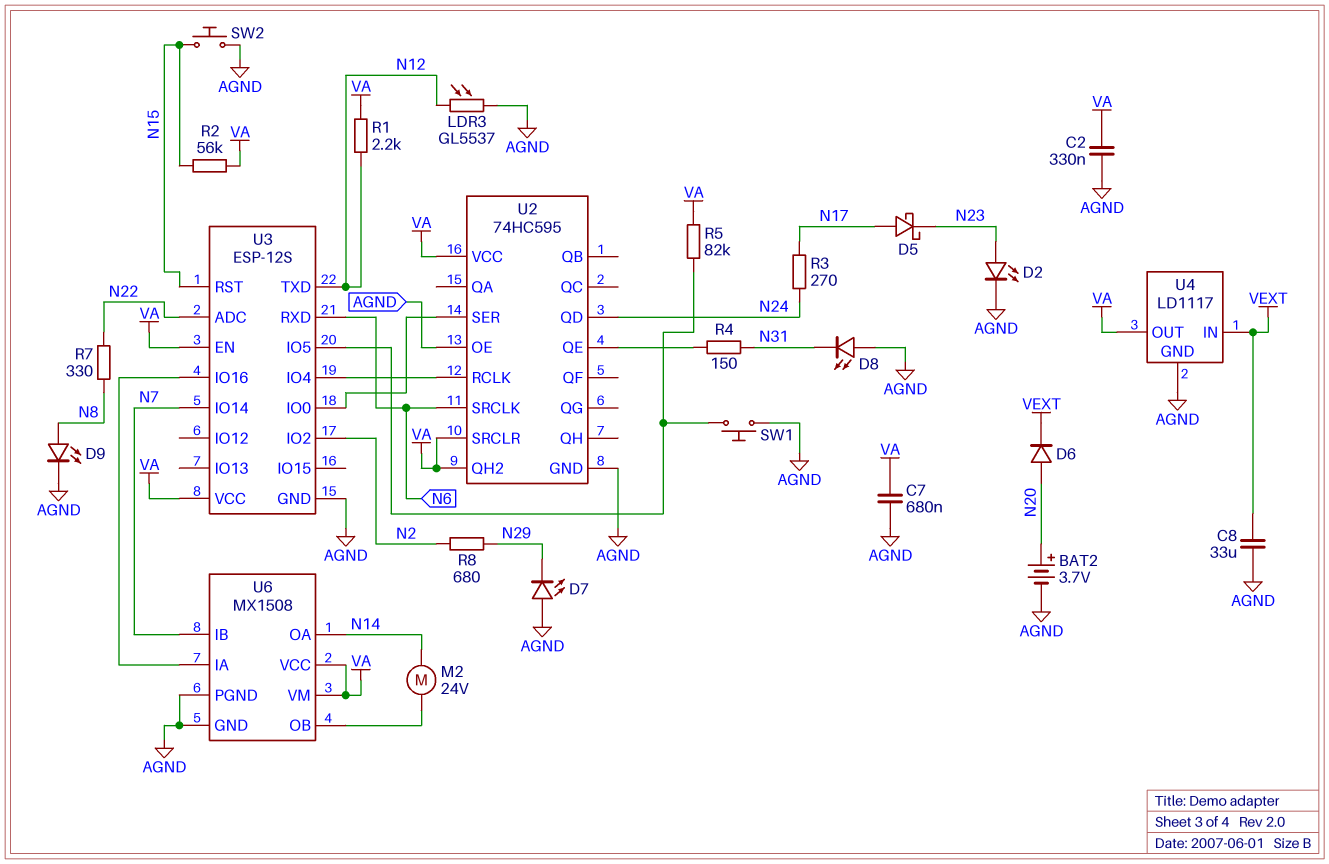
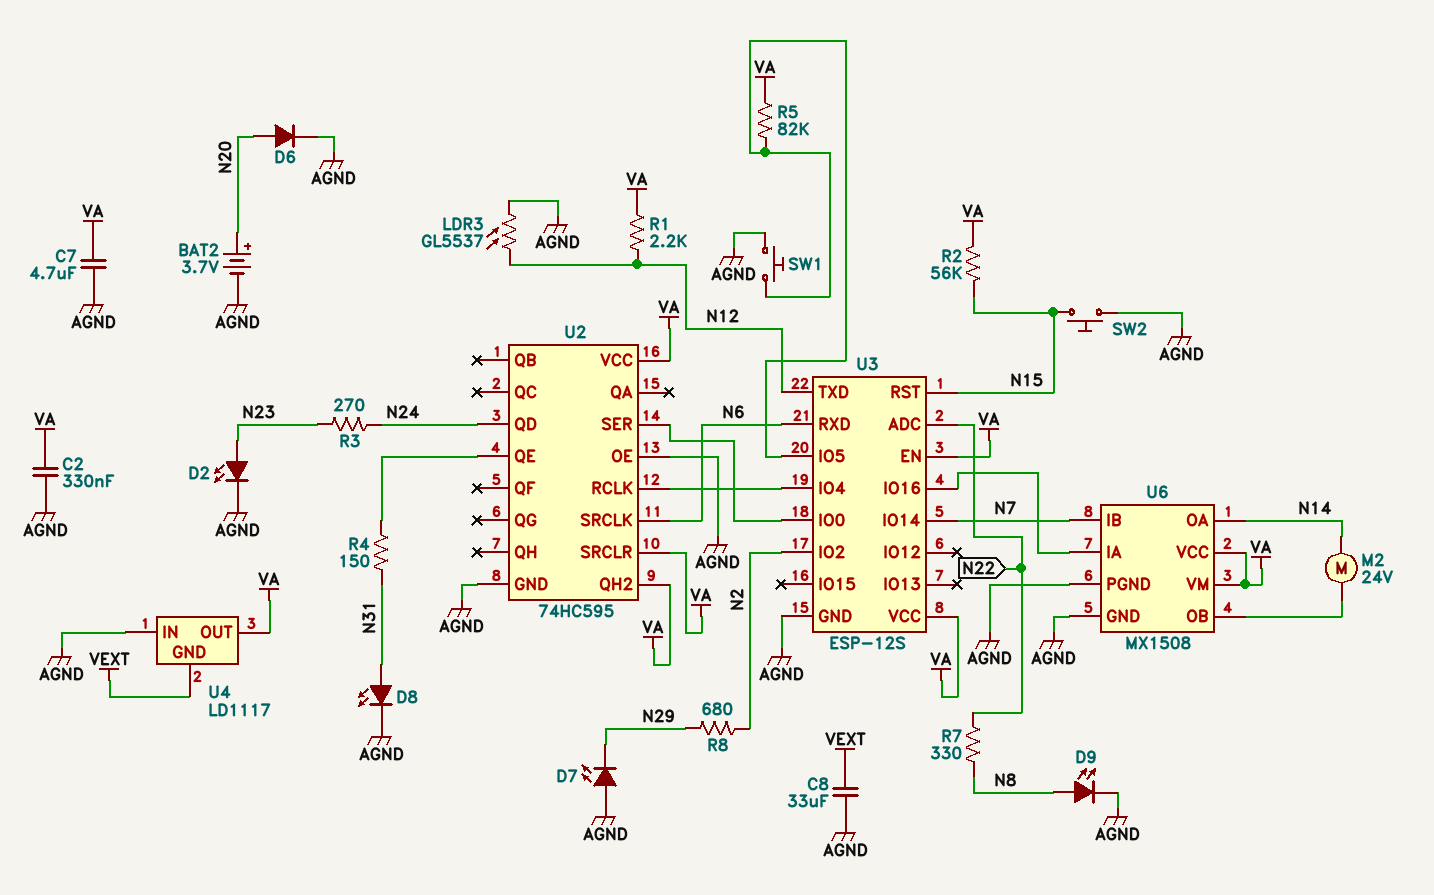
C7: 680nF (AGND, VA) -> 4.7uF (AGND, VA)
D5: schottky (A N17, K N23) -> none
D6: diode (A N20, K VEXT) -> diode (A N20, K AGND)
D8: LED (A AGND, K N31) -> LED (A N31, K AGND)
R3: 270 (N17, N24) -> 270 (N23, N24)
U4 pin GND: AGND -> VEXT
U4 pin IN: VEXT -> AGND

